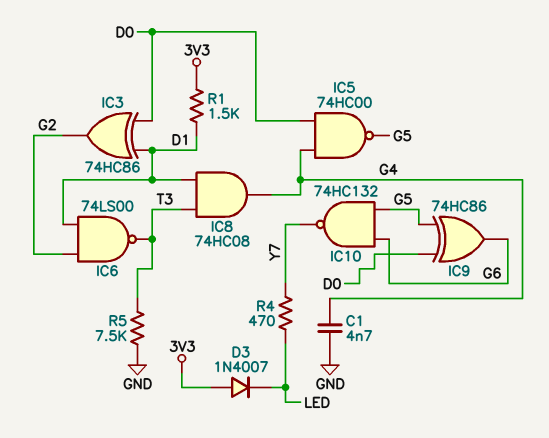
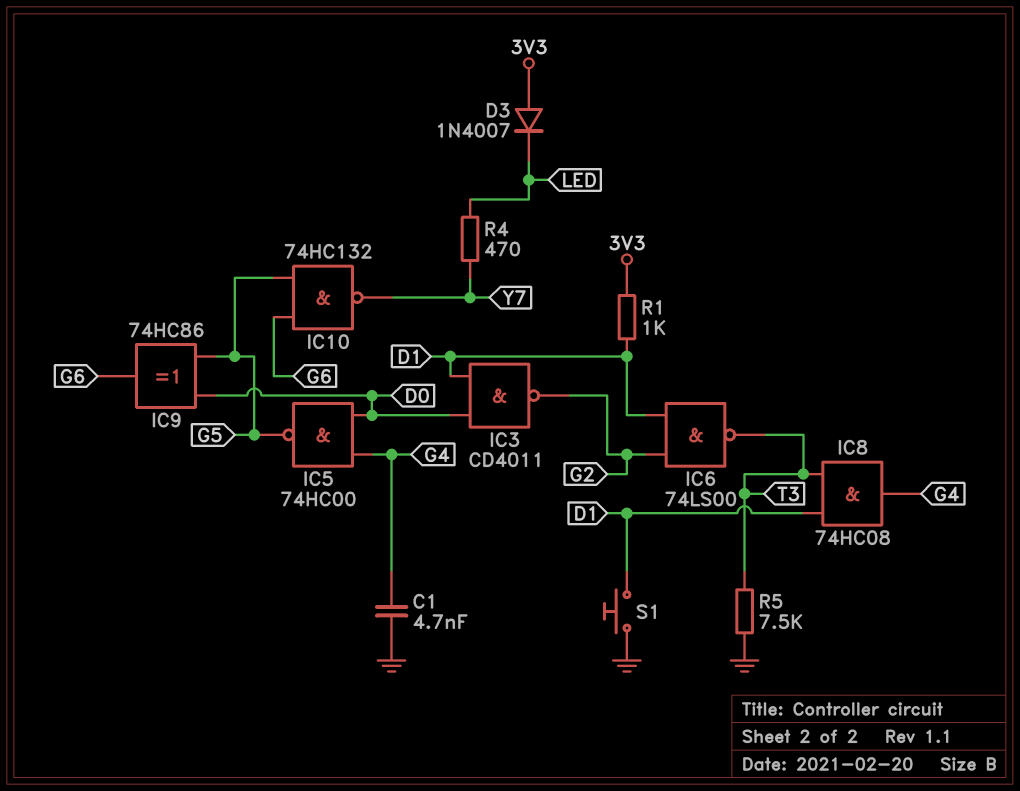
IC3: XOR 74HC86 (in D0, in D1, out G2) -> NAND CD4011 (in D0, in D1, out G2)
R1: 1.5k (3V3, D1) -> 1k (3V3, D1)
S1: none -> button (D1, GND)

